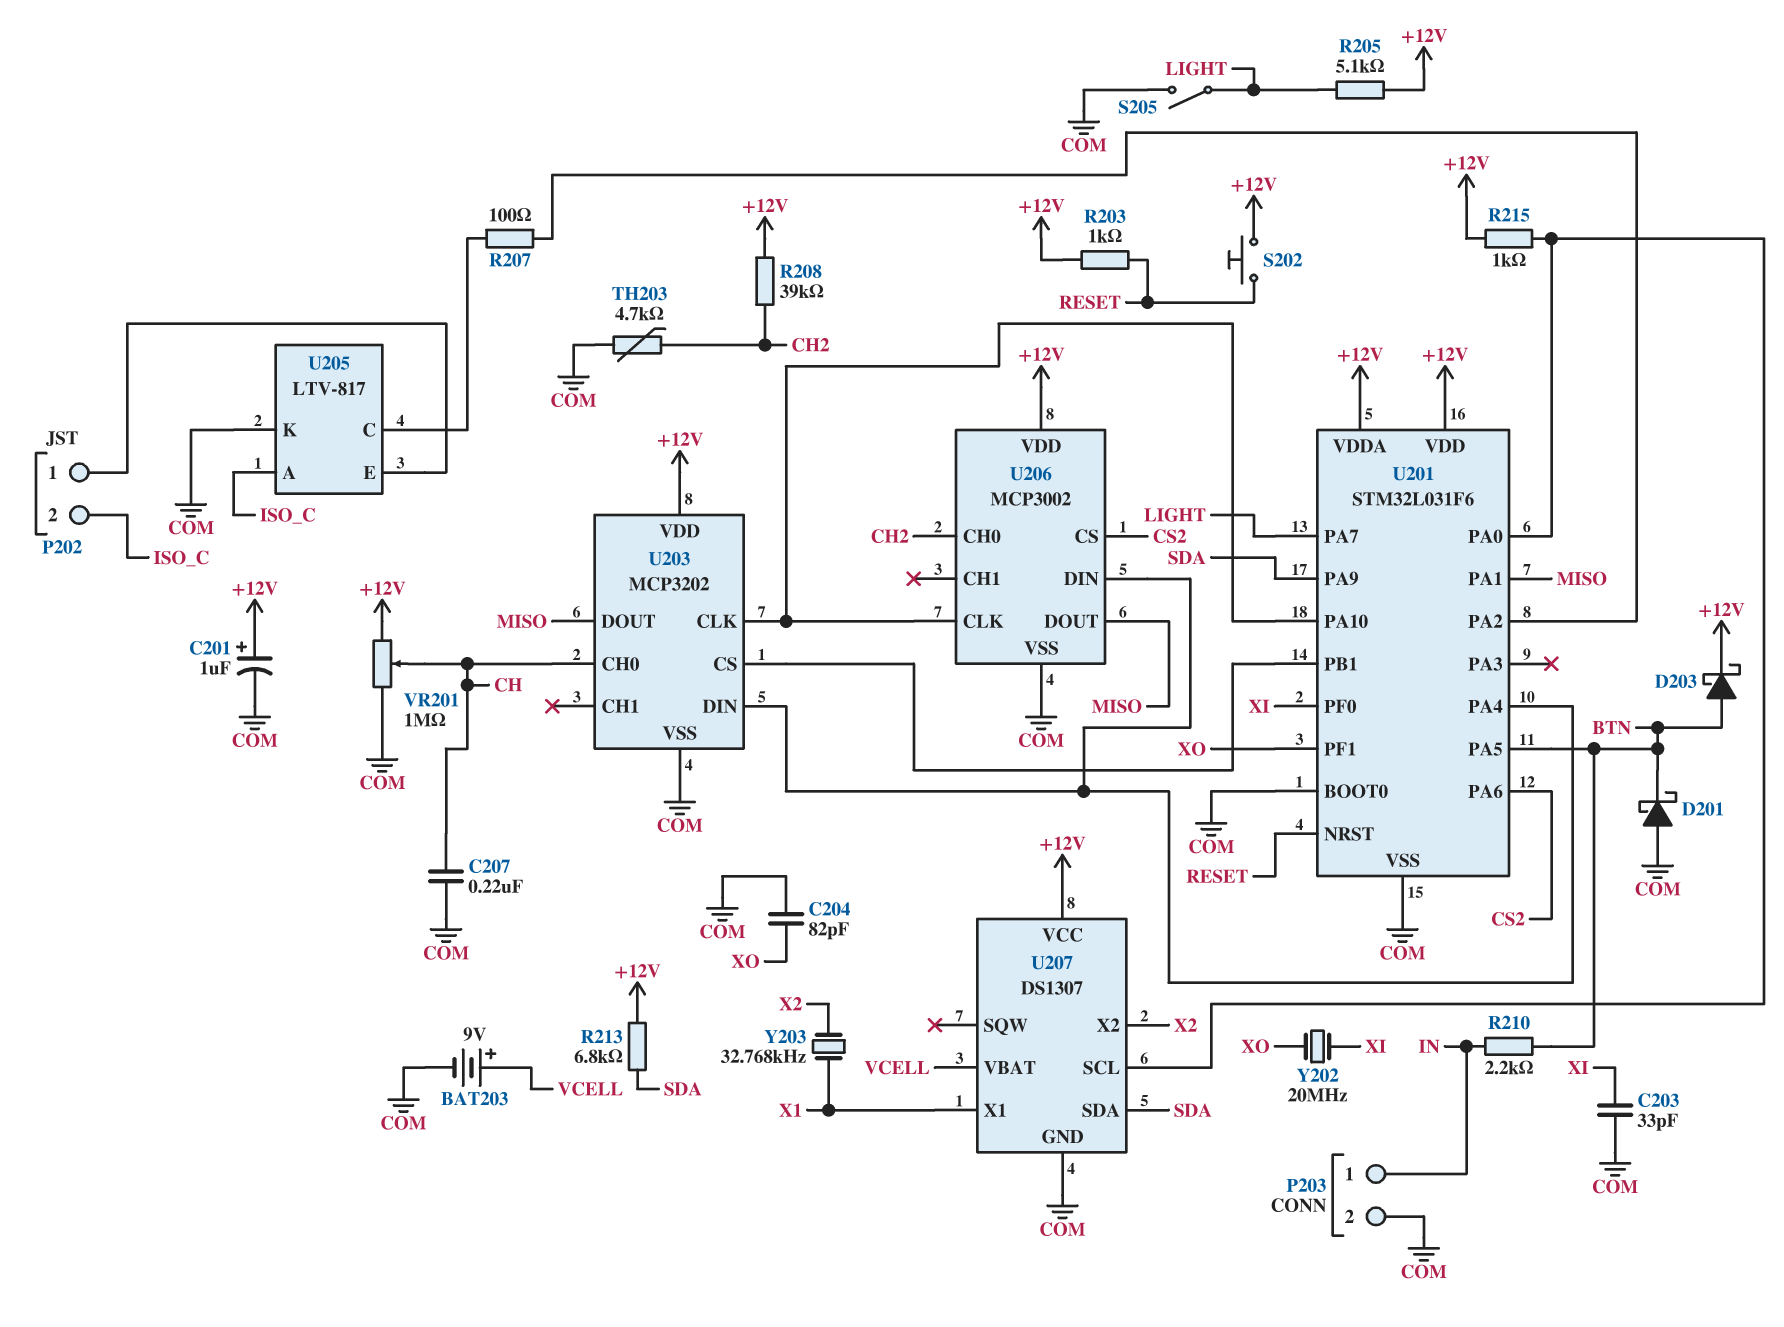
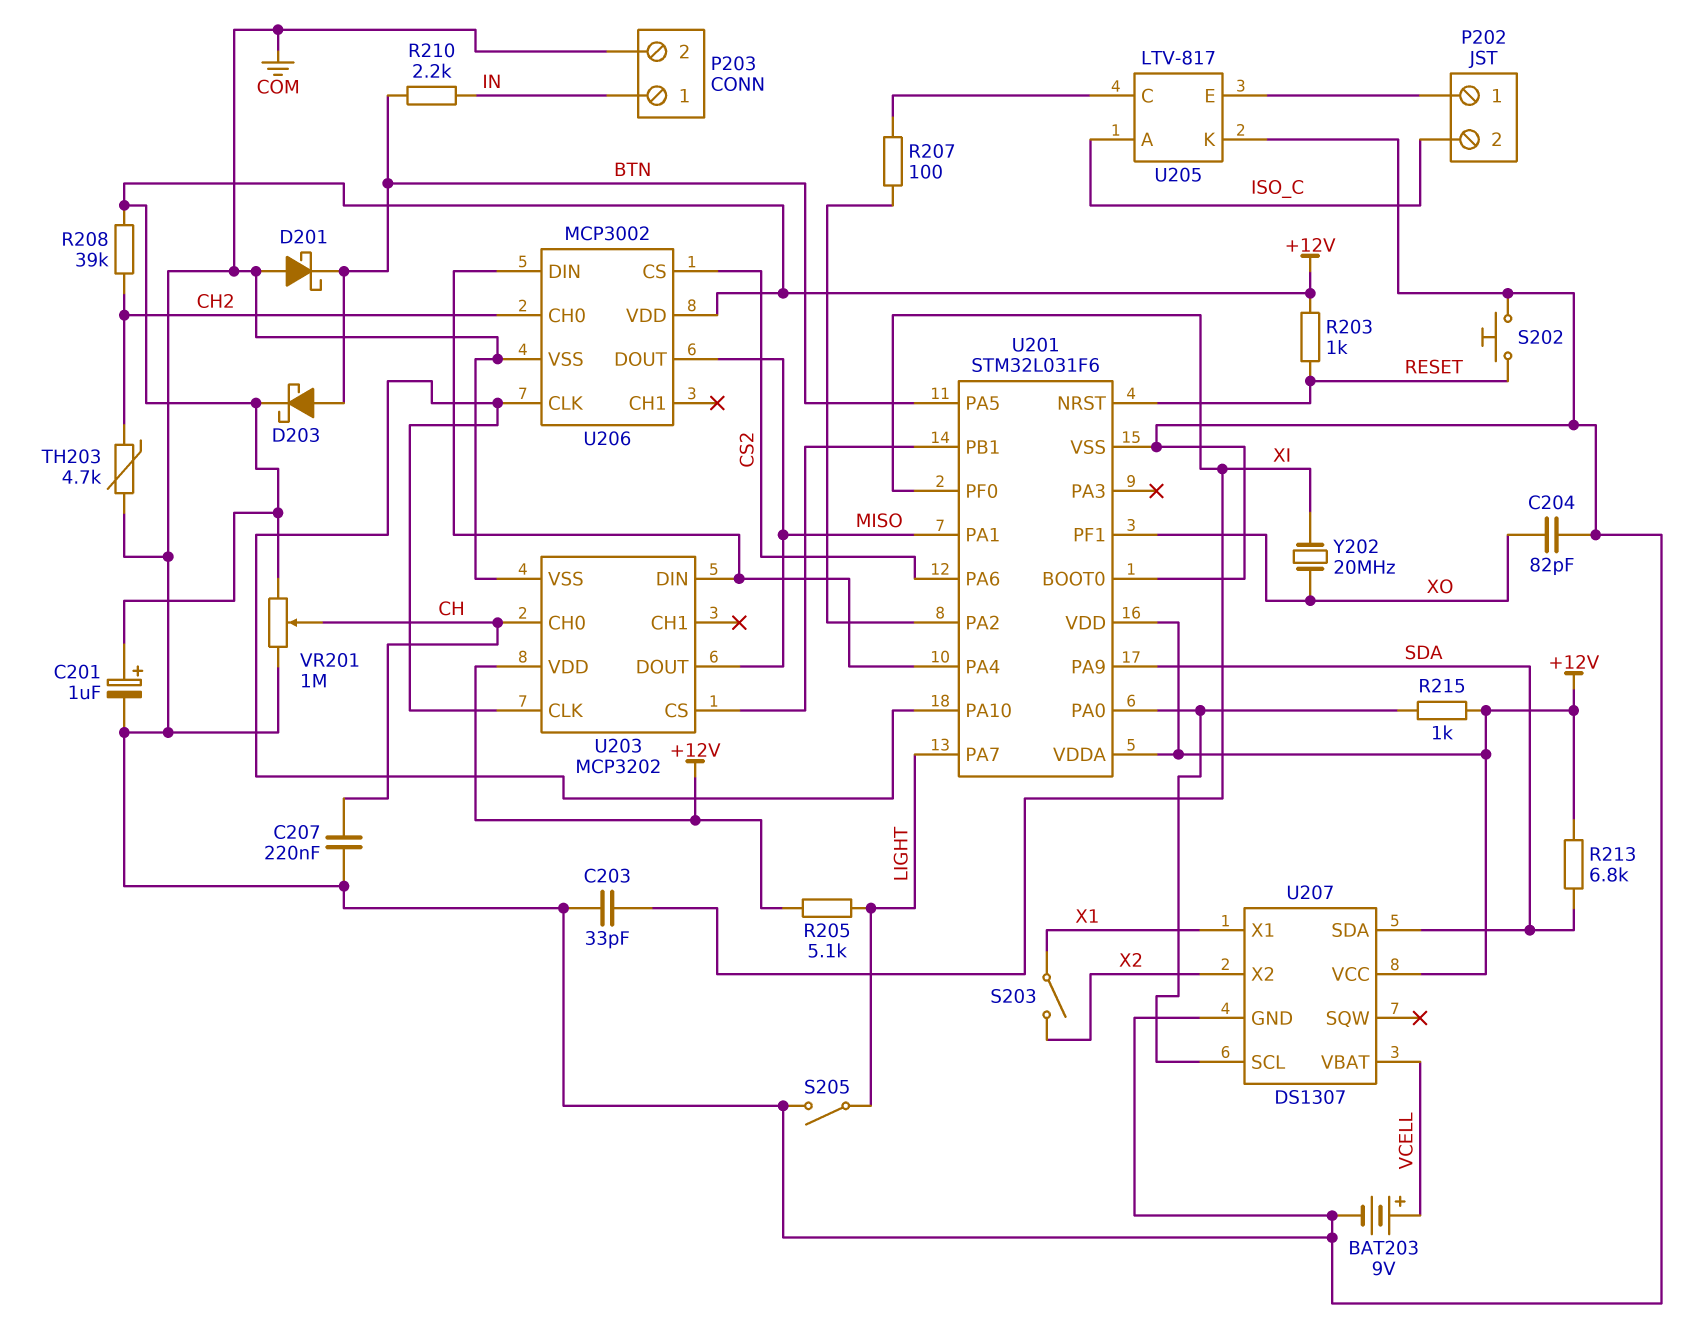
S202: button (+12V, RESET) -> button (COM, RESET)
S203: none -> switch (X1, X2)
Y203: 32.768kHz (X1, X2) -> none

